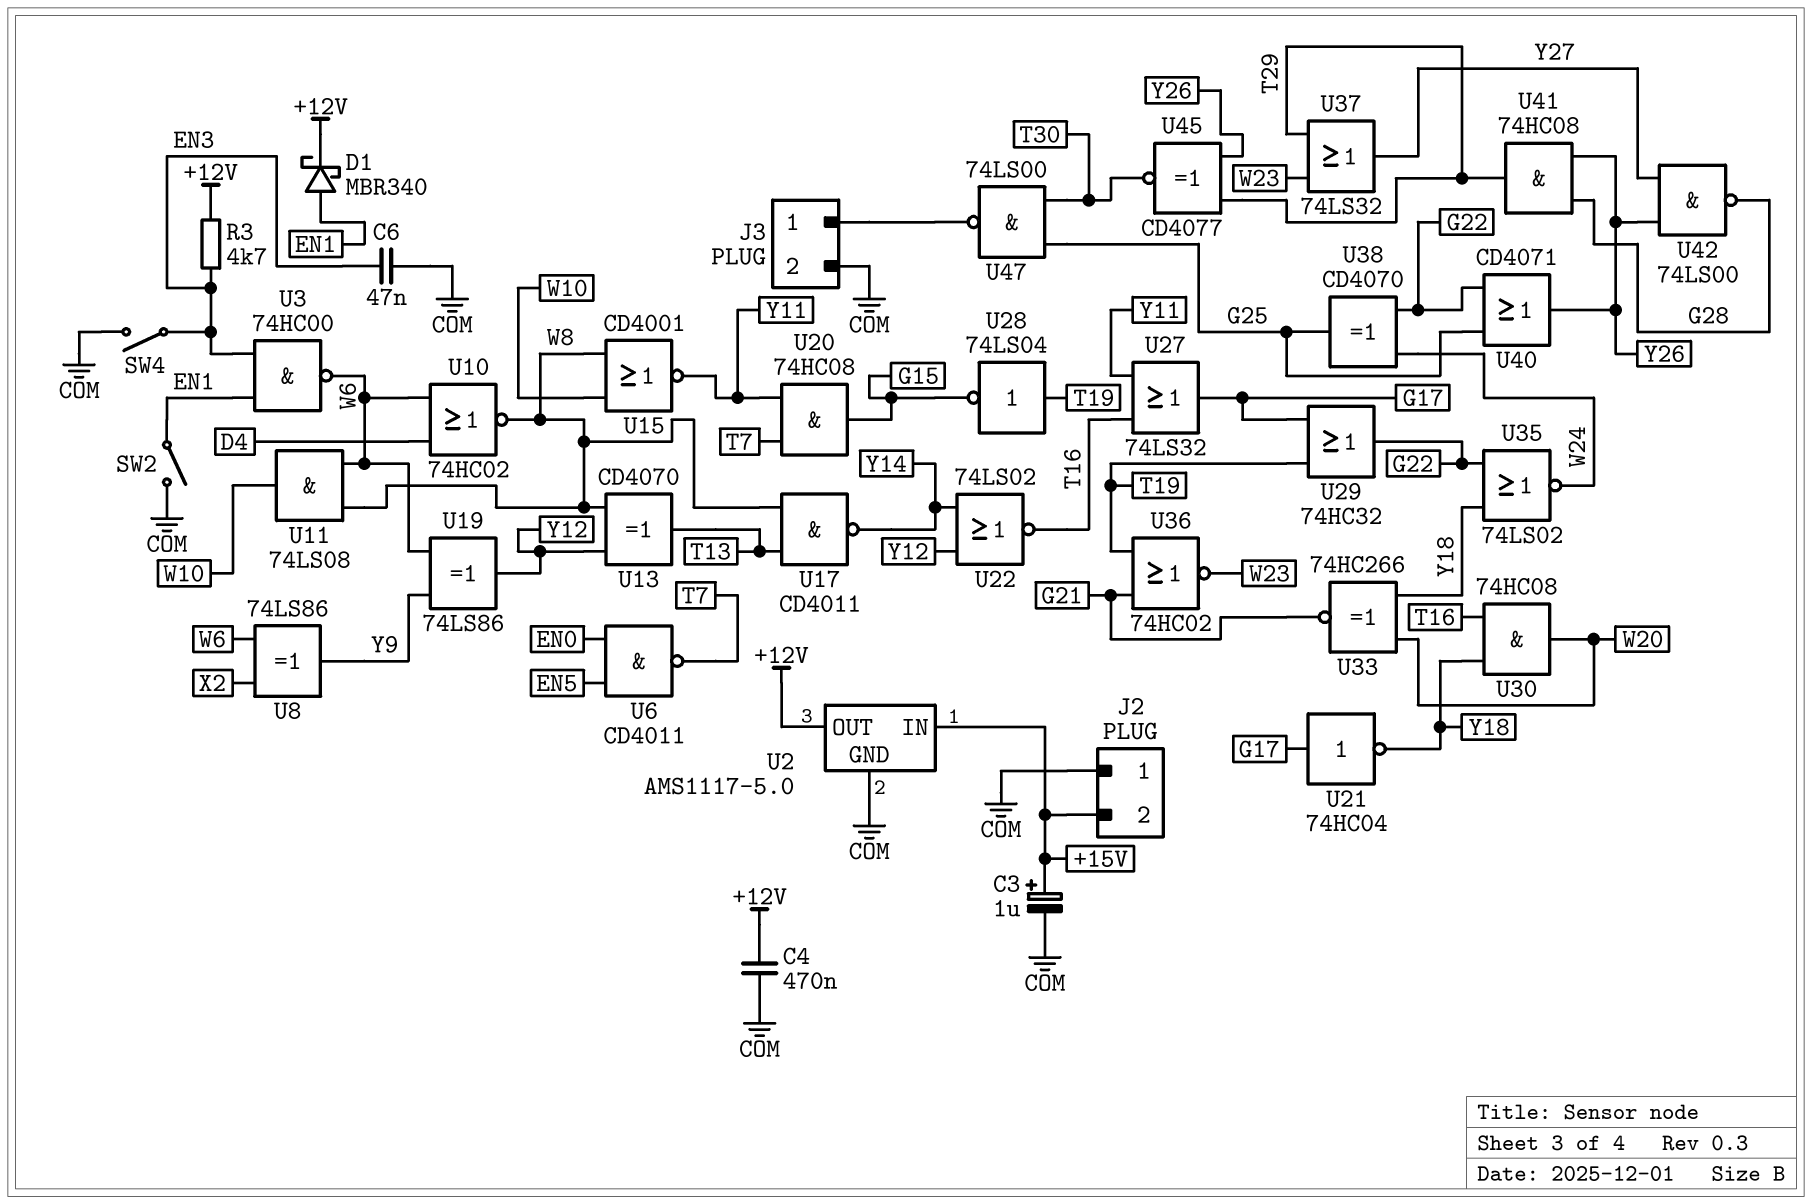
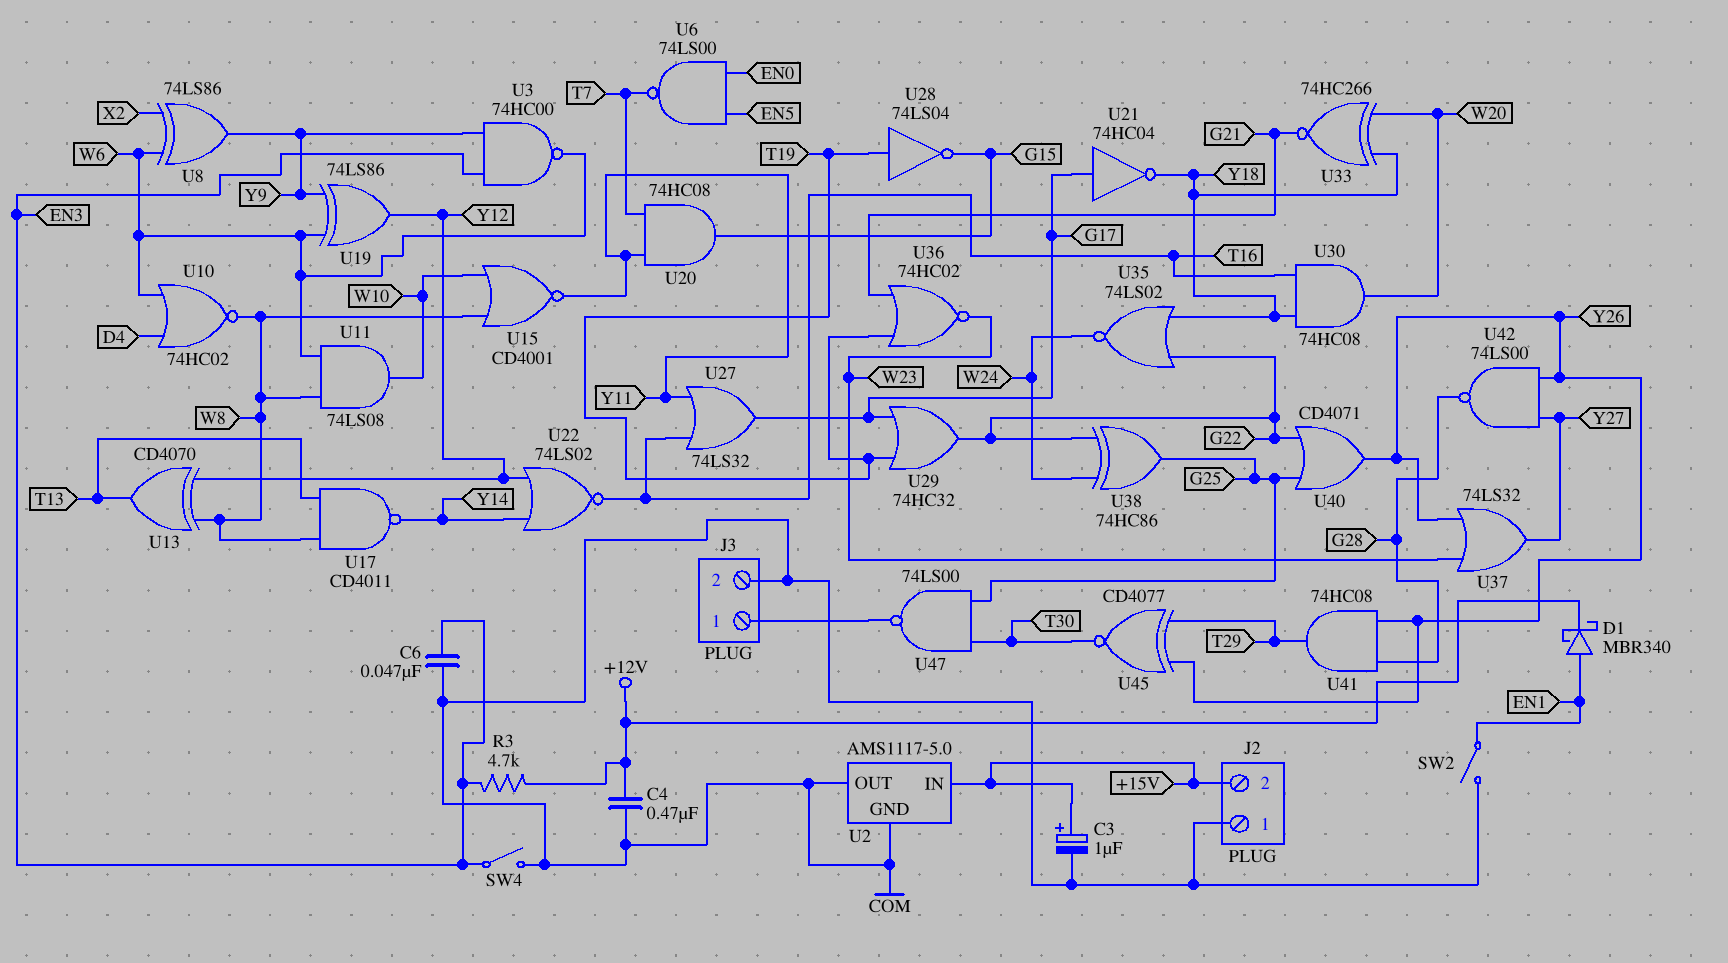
U2 pin OUT: +12V -> COM
U3: NAND 74HC00 (in EN1, in EN3, out W6) -> NAND 74HC00 (in EN3, in Y9, out W6)
U6: NAND CD4011 (in EN0, in EN5, out T7) -> NAND 74LS00 (in EN0, in EN5, out T7)
U37: OR 74LS32 (in T29, in W23, out Y27) -> OR 74LS32 (in W23, in Y26, out Y27)
U38: XOR CD4070 (in G22, in W24, out G25) -> XOR 74HC86 (in G22, in W24, out G25)

